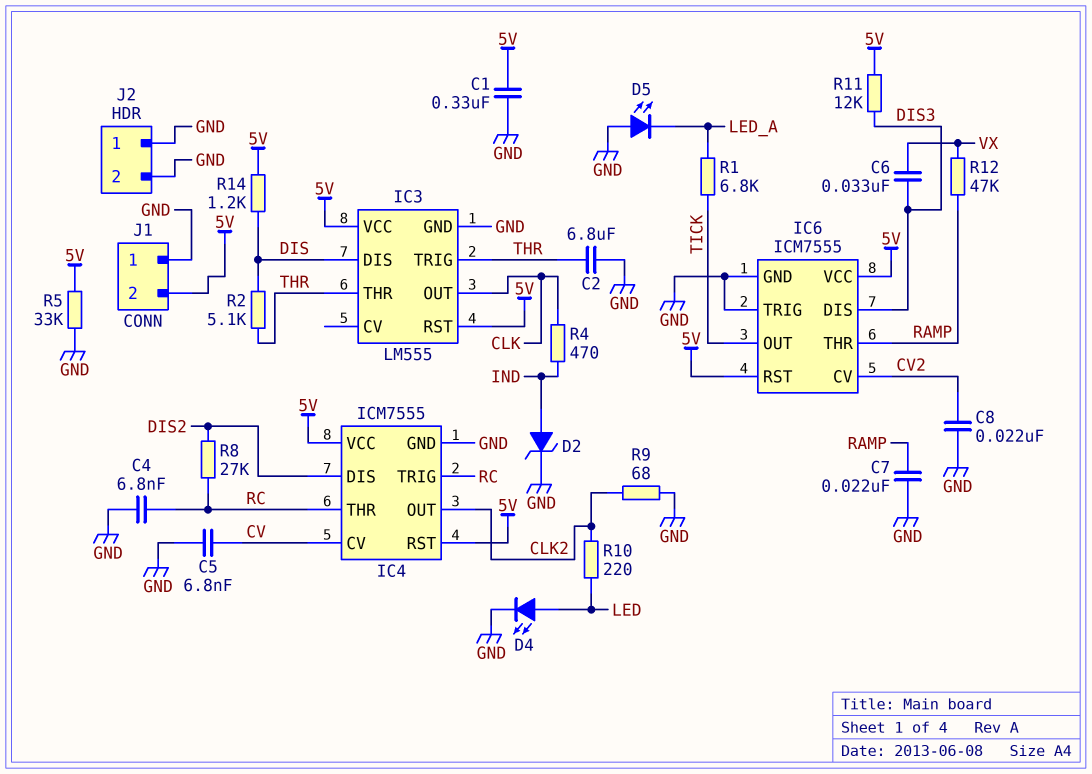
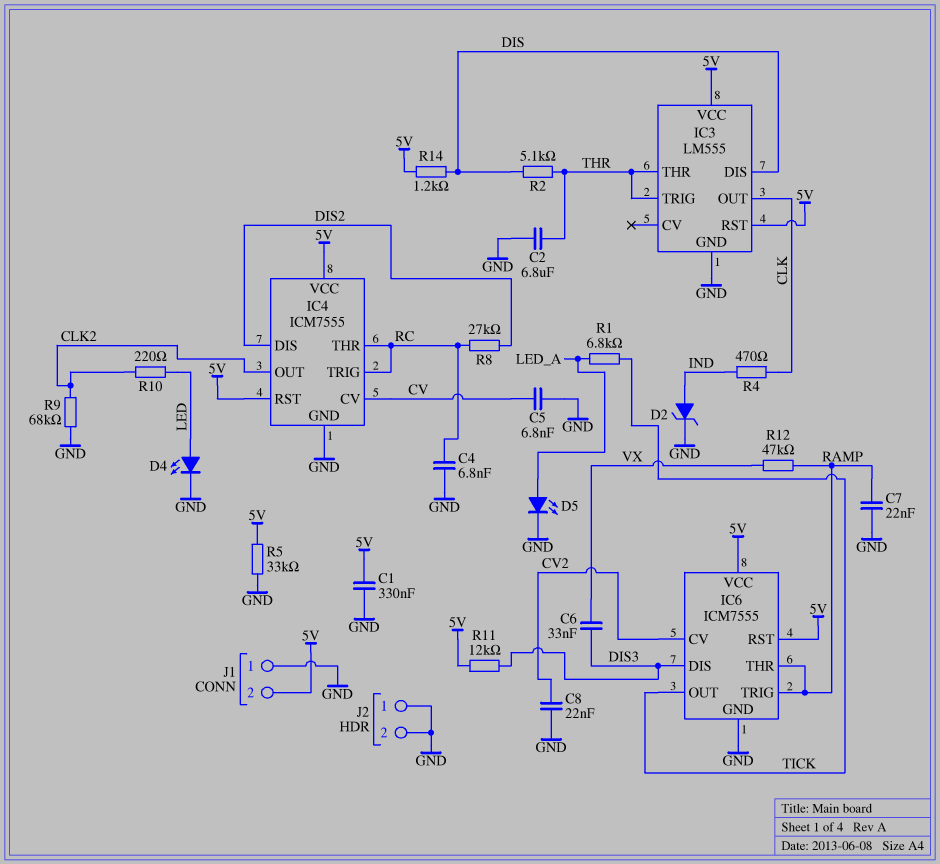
D5: LED (A GND, K LED_A) -> LED (A LED_A, K GND)
IC6 pin TRIG: GND -> RAMP
R9: 68 (CLK2, GND) -> 68k (CLK2, GND)

